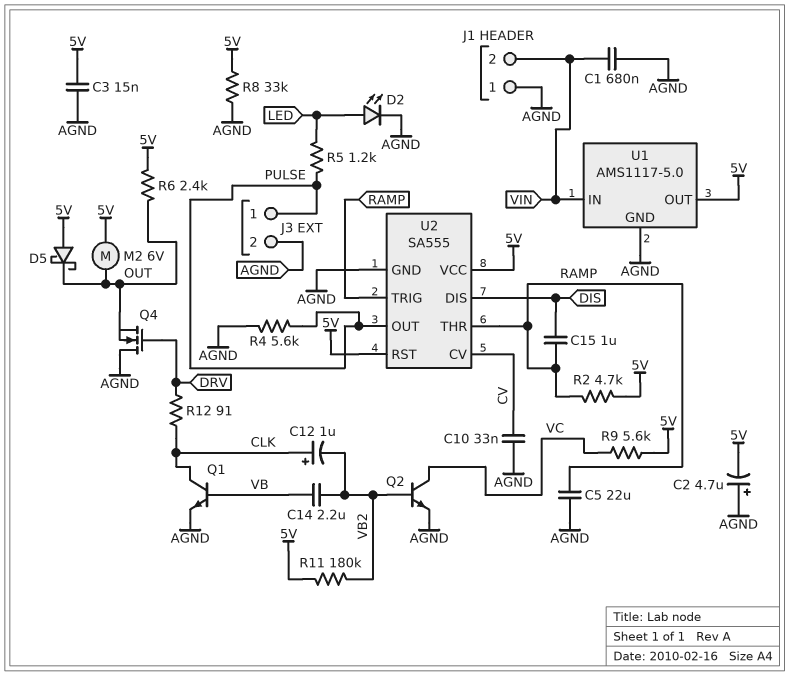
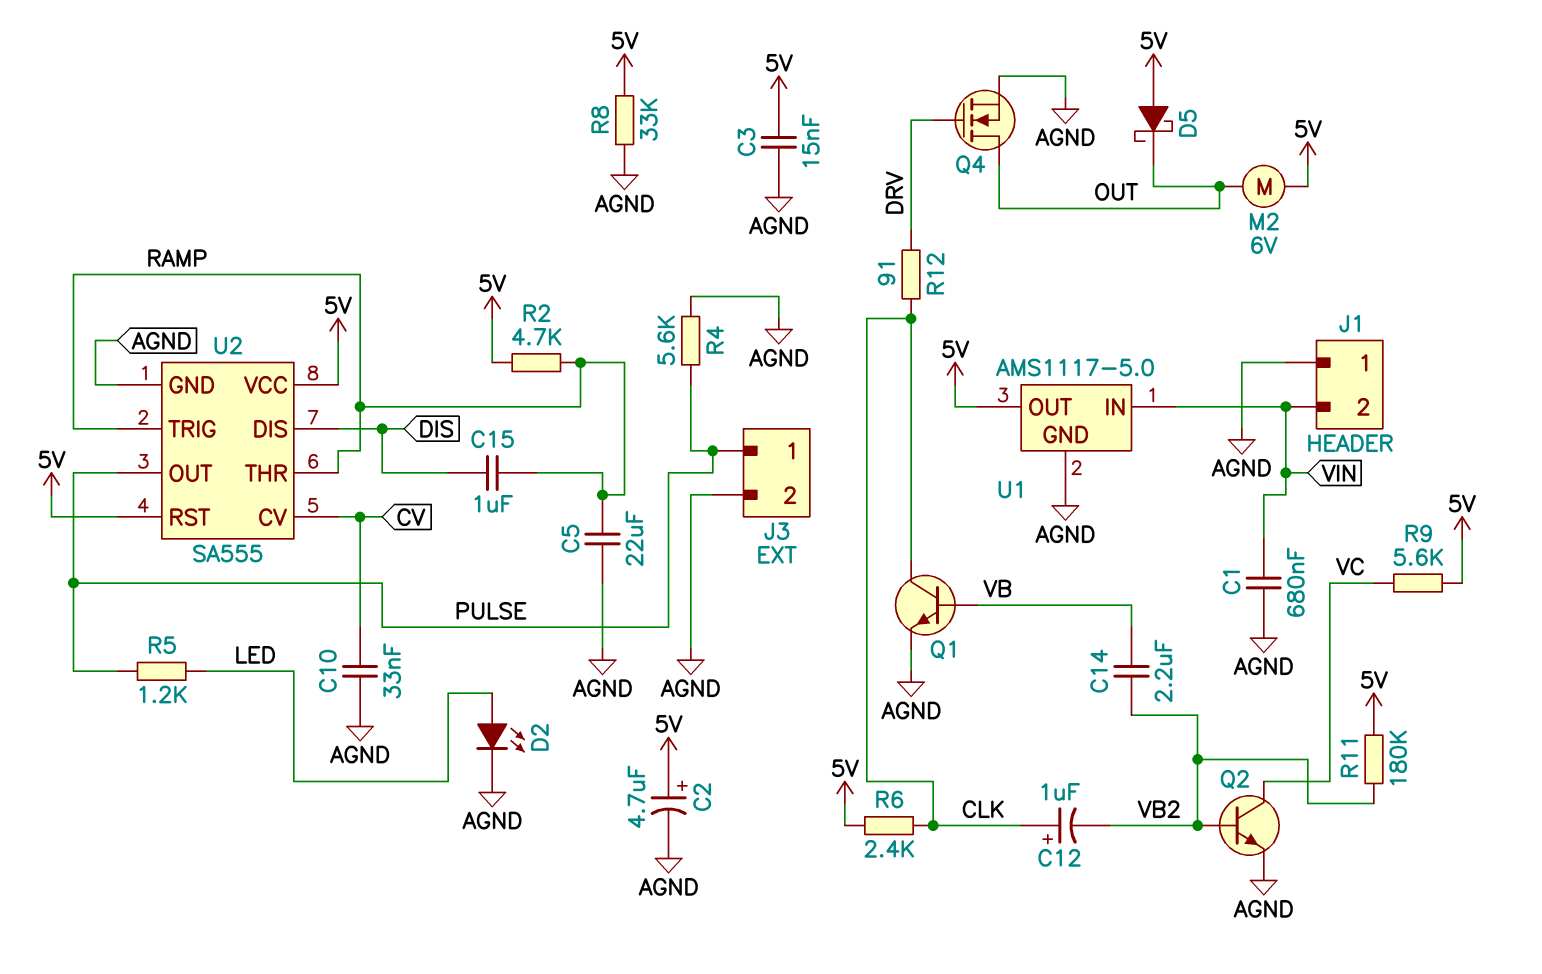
C2: 4.7uF (plus AGND, minus 5V) -> 4.7uF (plus 5V, minus AGND)
Q4: NMOS (G DRV, D AGND, S OUT) -> NMOS (G DRV, D OUT, S AGND)
R6: 2.4k (5V, OUT) -> 2.4k (5V, CLK)

